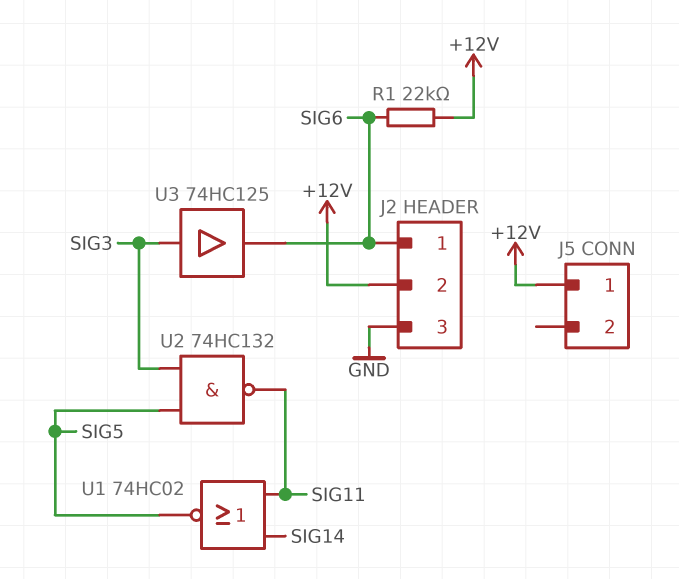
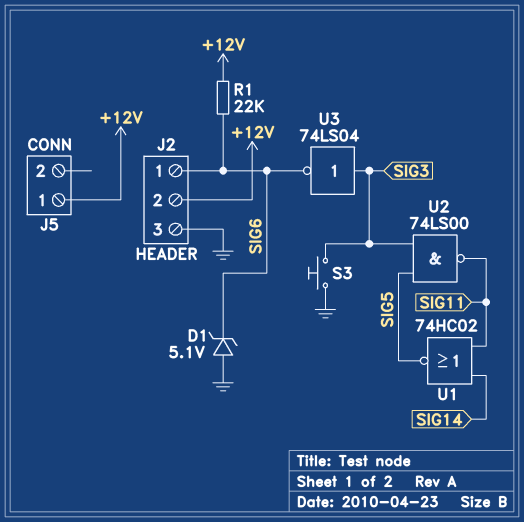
D1: none -> zener 5.1V (A GND, K SIG6)
S3: none -> button (GND, SIG3)
U2: NAND 74HC132 (in SIG3, in SIG5, out SIG11) -> NAND 74LS00 (in SIG3, in SIG5, out SIG11)
U3: buffer 74HC125 (in SIG3, out SIG6) -> NOT 74LS04 (in SIG3, out SIG6)

